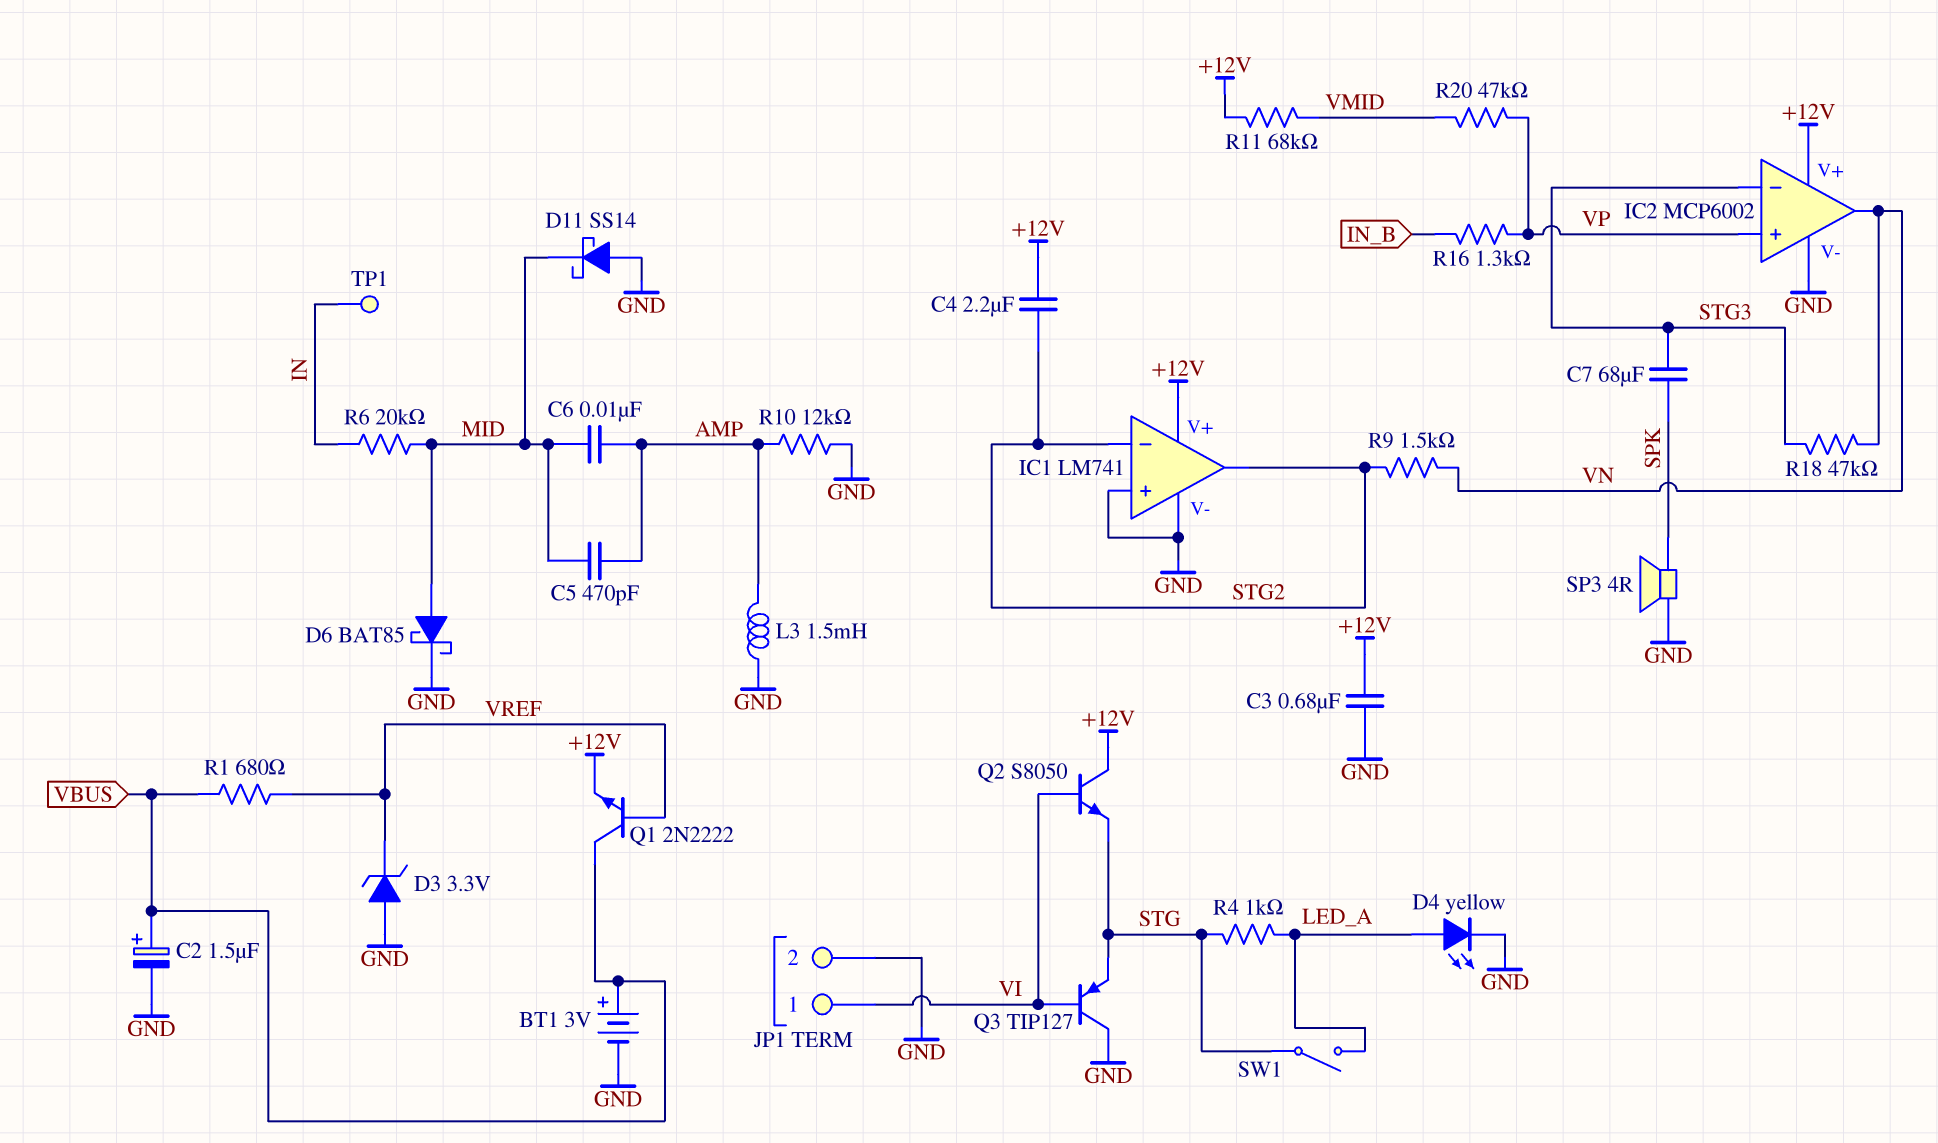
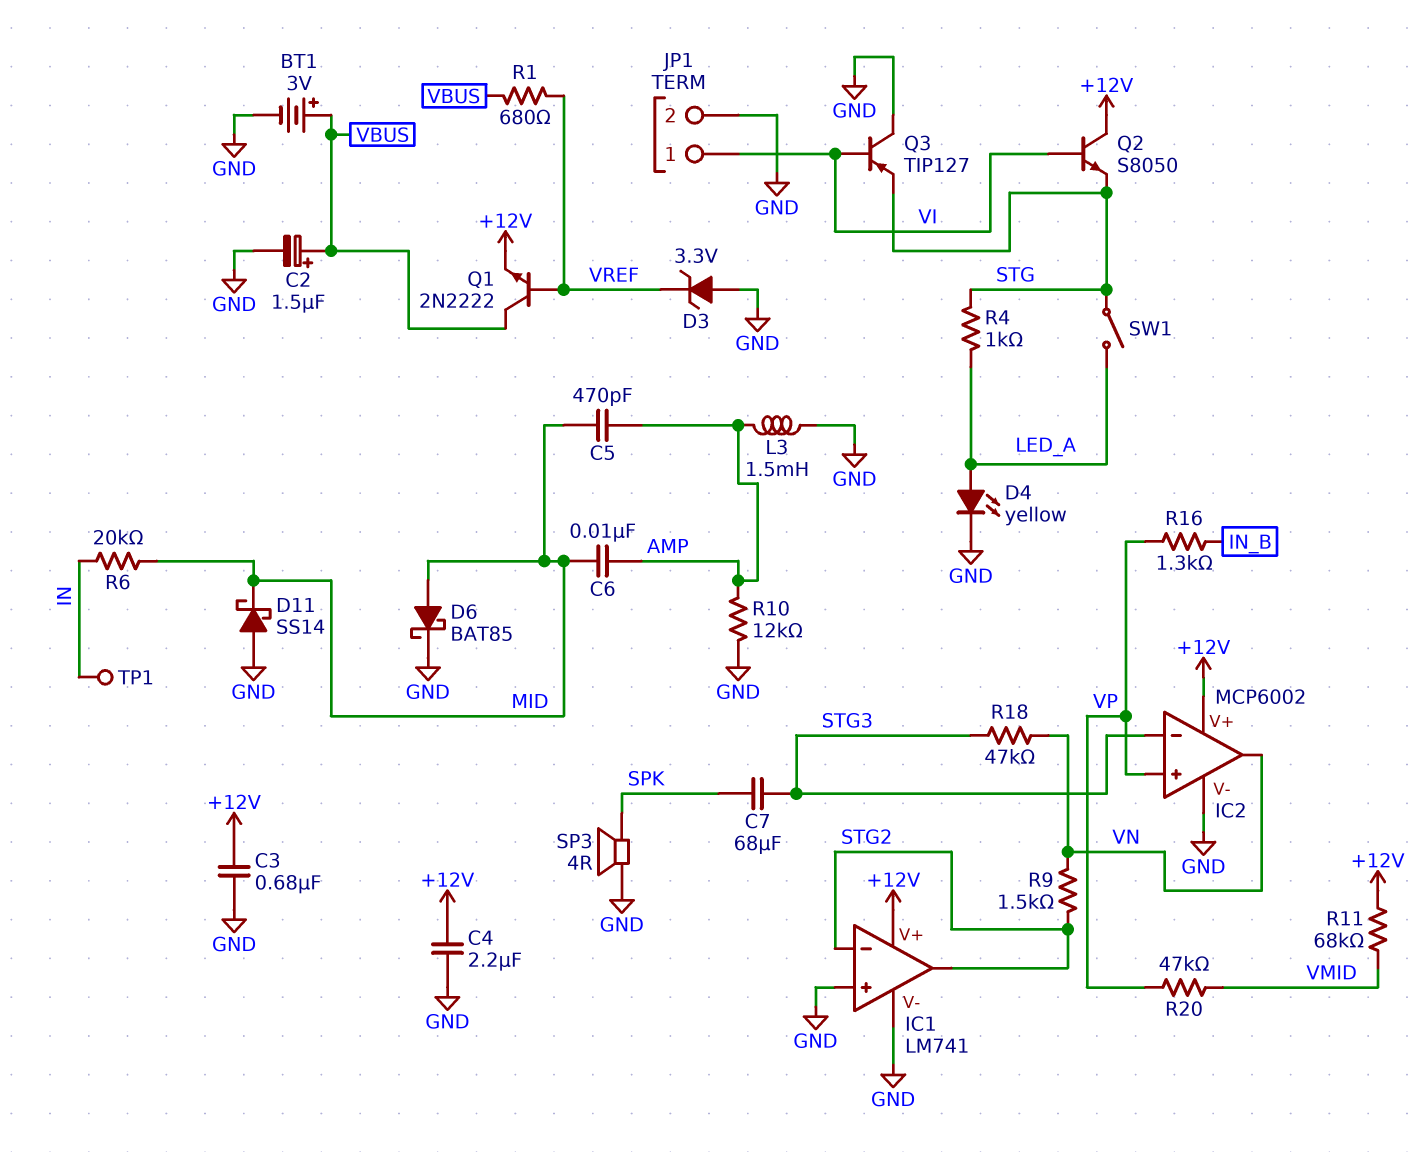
C4: 2.2uF (+12V, STG2) -> 2.2uF (+12V, GND)

